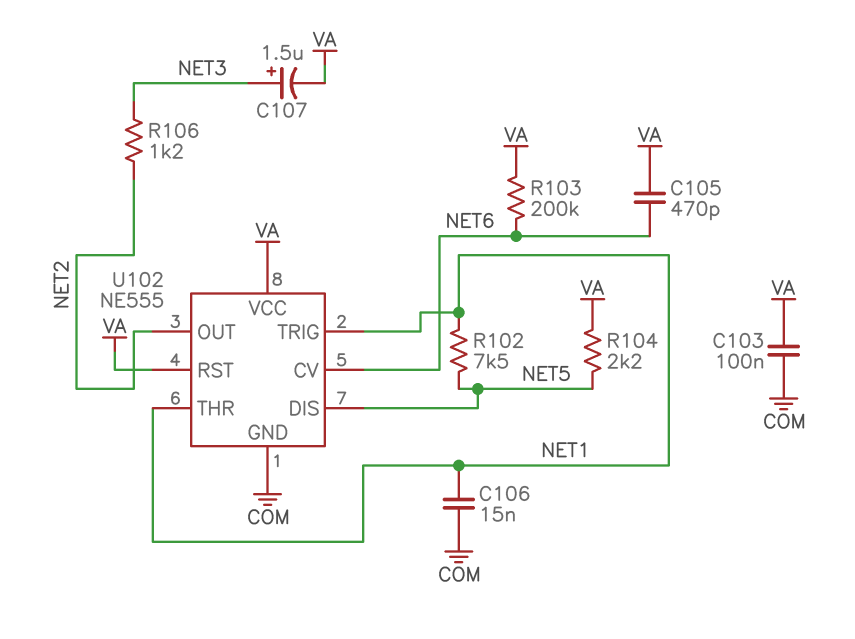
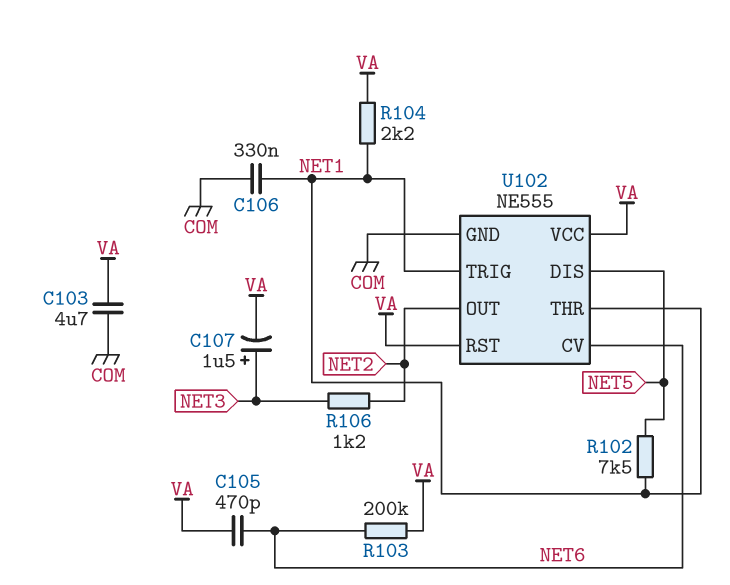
C103: 100nF (COM, VA) -> 4.7uF (COM, VA)
C106: 15nF (COM, NET1) -> 330nF (COM, NET1)
R104: 2.2k (NET5, VA) -> 2.2k (NET1, VA)

